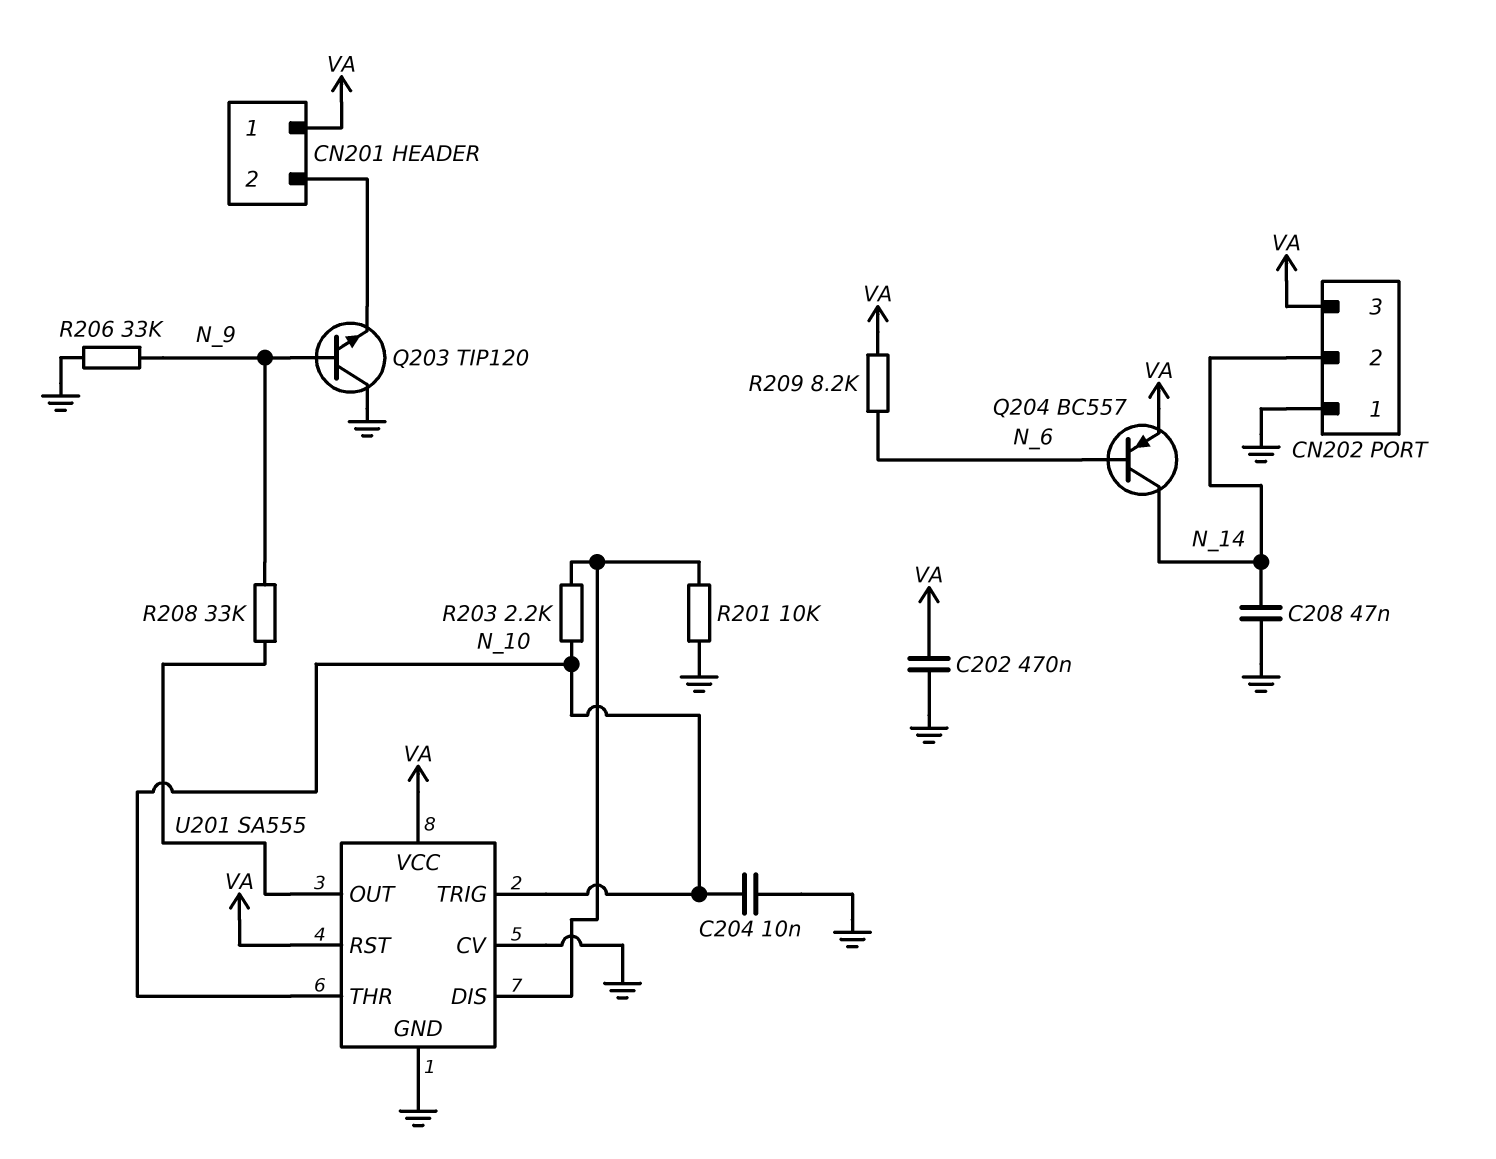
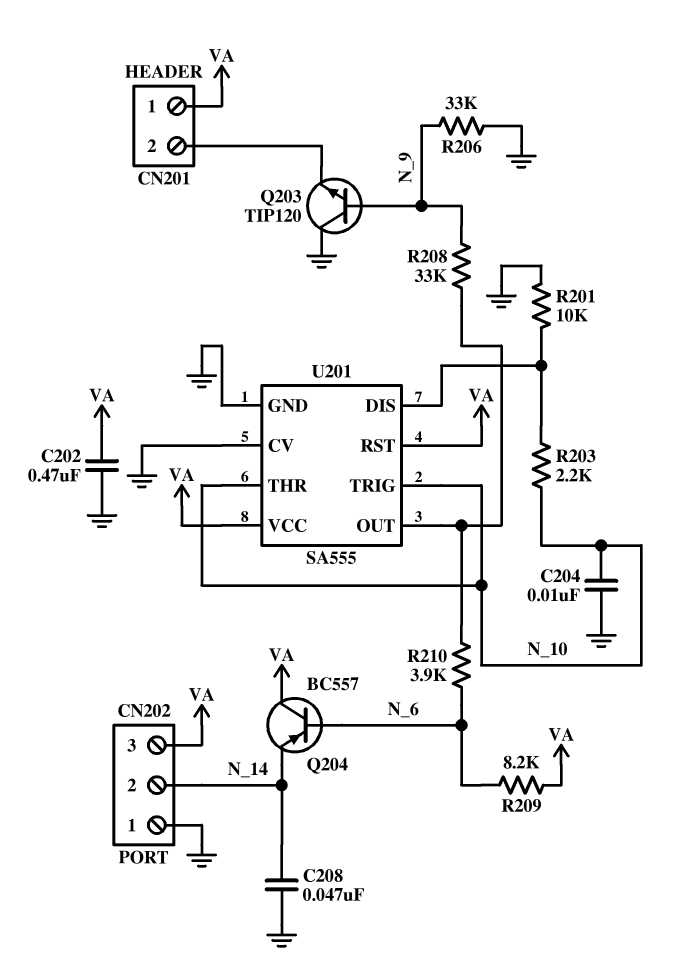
Q204: PNP BC557 (B N_6, C N_14, E VA) -> PNP BC557 (B N_6, C VA, E N_14)
R210: none -> 3.9k (N_6, U201/OUT)

